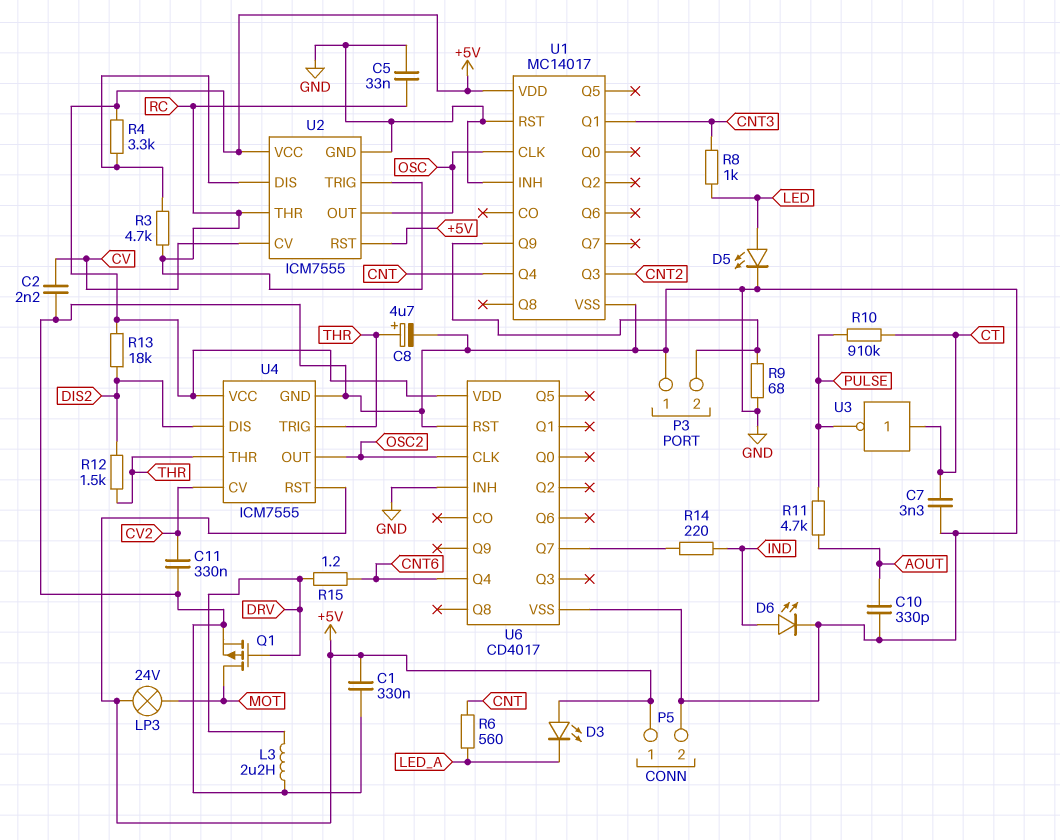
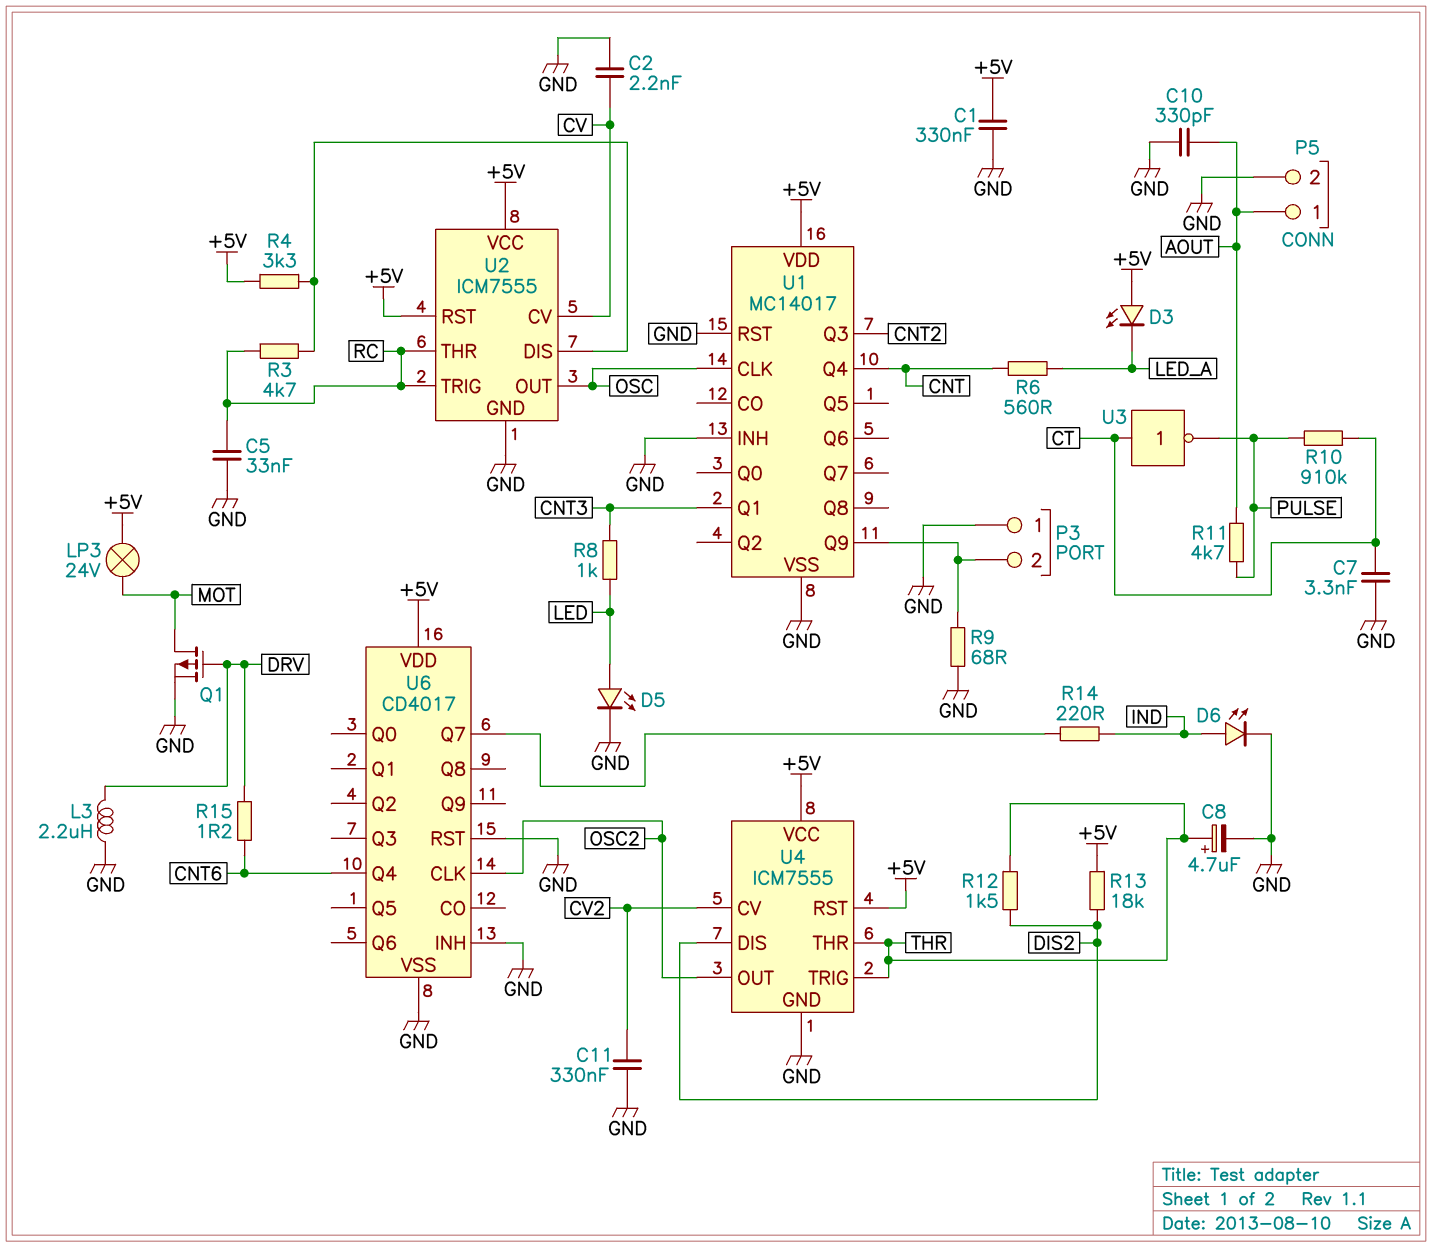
P5 pin 1: +5V -> AOUT

